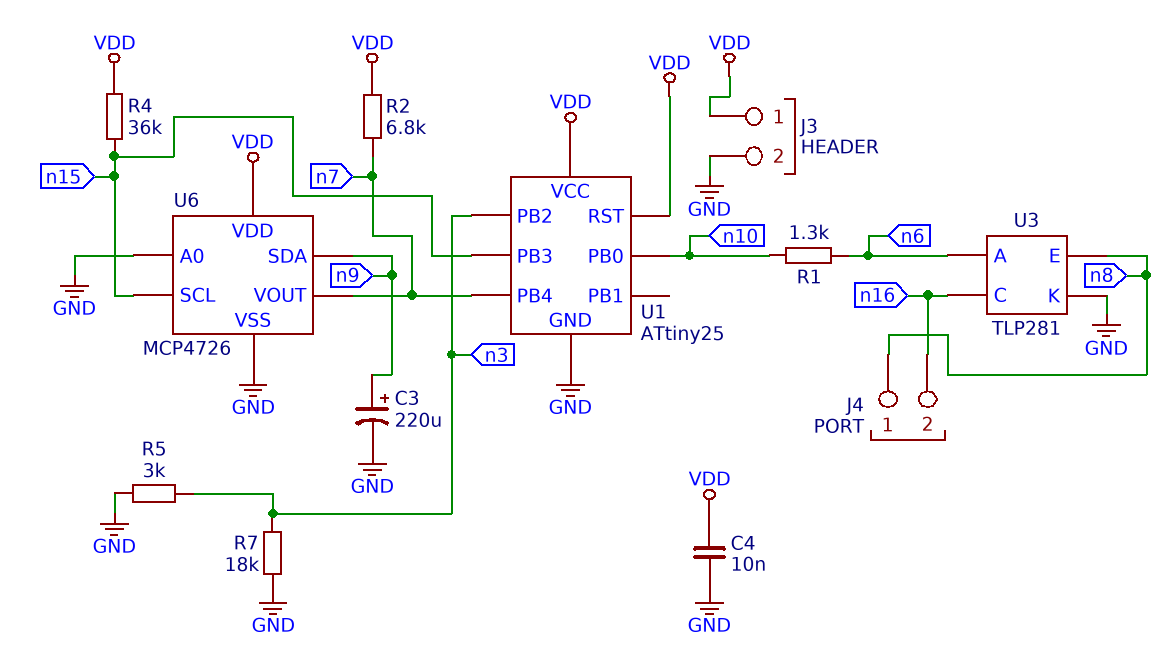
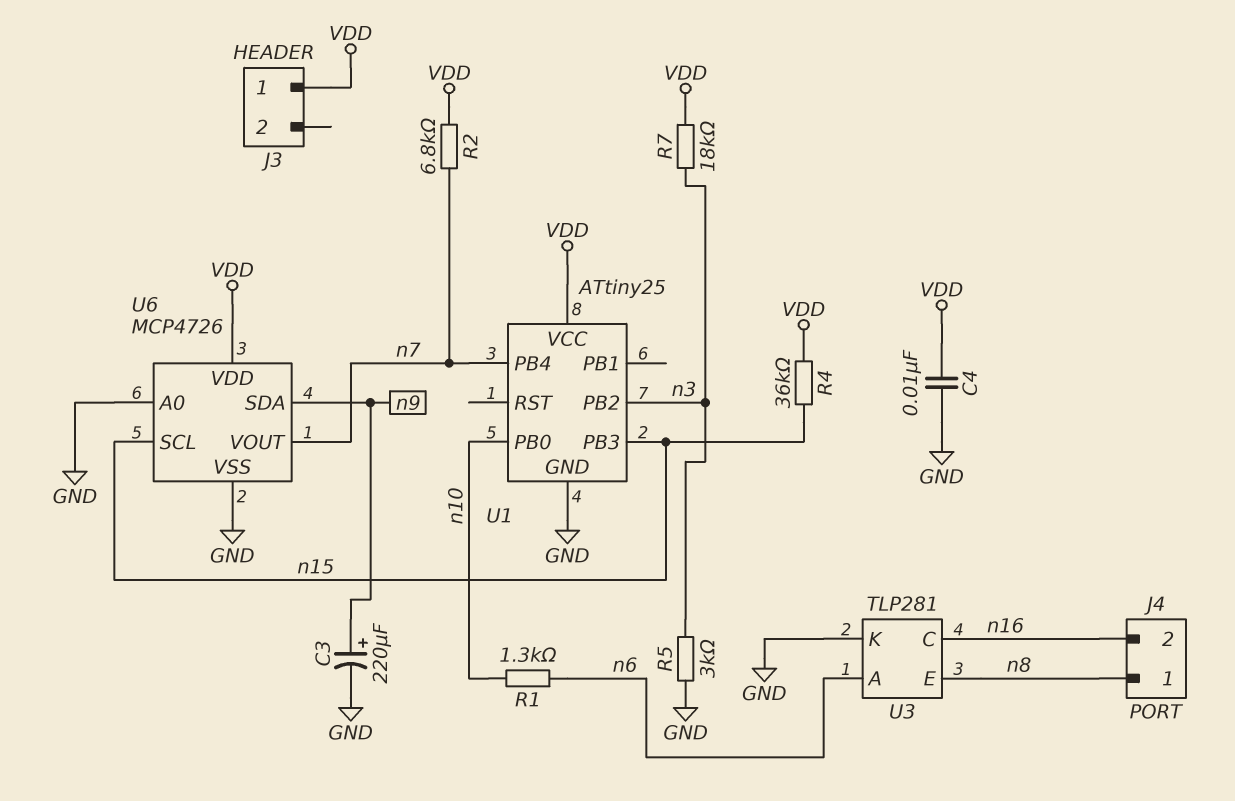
J3 pin 2: GND -> none
R7: 18k (GND, n3) -> 18k (VDD, n3)
U1 pin RST: VDD -> none

